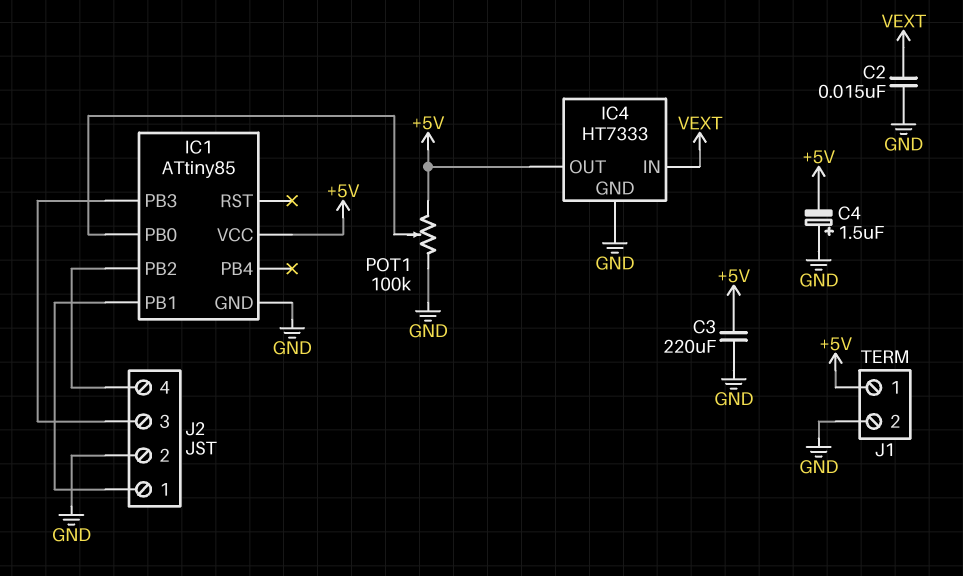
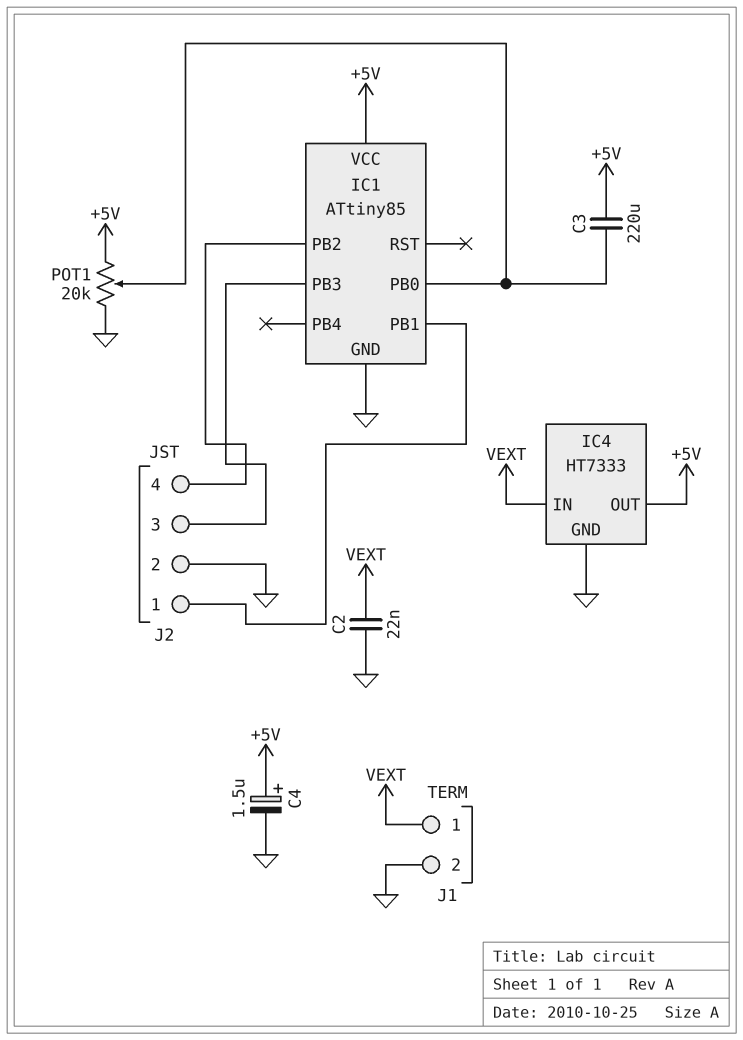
C2: 15nF (GND, VEXT) -> 22nF (GND, VEXT)
C3: 220uF (+5V, GND) -> 220uF (+5V, IC1/PB0)
C4: 1.5uF (plus GND, minus +5V) -> 1.5uF (plus +5V, minus GND)
J1 pin 1: +5V -> VEXT
POT1: 100k (+5V, GND, wiper IC1/PB0) -> 20k (+5V, GND, wiper IC1/PB0)

